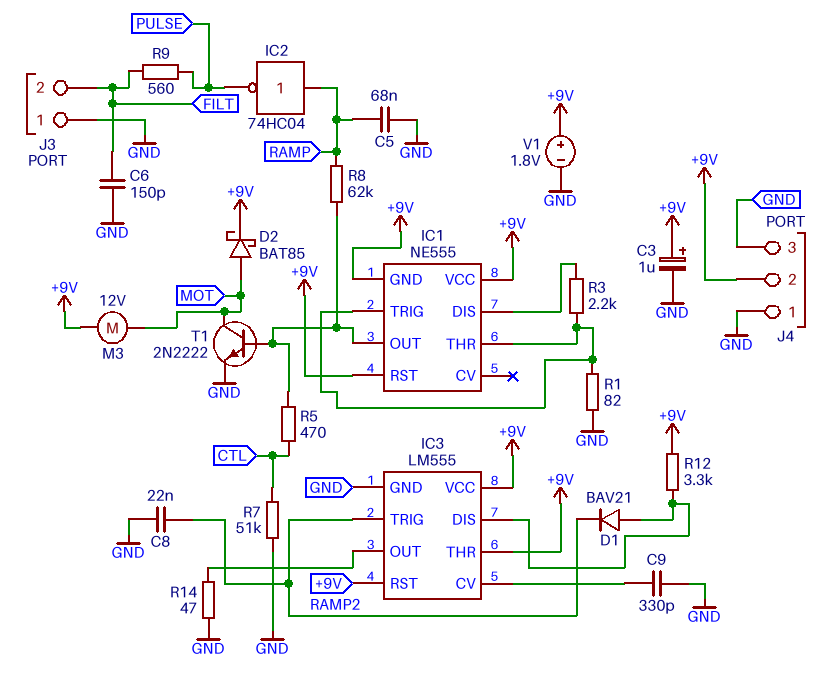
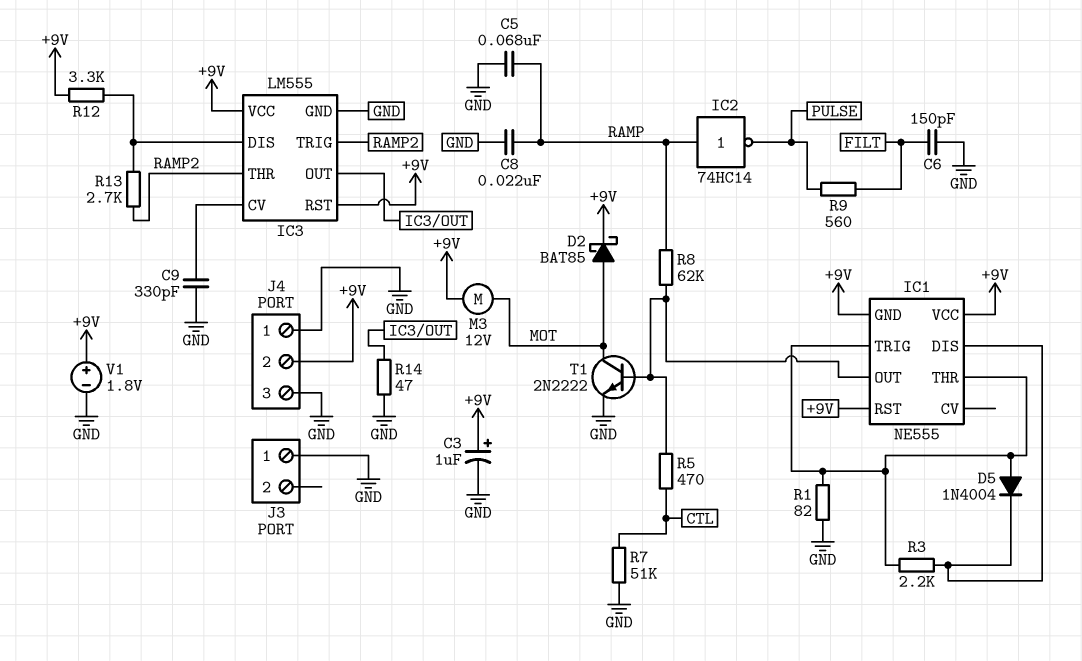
C8: 22nF (GND, RAMP2) -> 22nF (GND, RAMP)
D1: diode BAV21 (A IC3/DIS, K RAMP2) -> none
D5: none -> diode 1N4004 (A IC1/THR, K IC1/DIS)
IC2: NOT 74HC04 (in RAMP, out PULSE) -> NOT 74HC14 (in RAMP, out PULSE)
IC3 pin THR: +9V -> RAMP2
J3 pin 2: FILT -> none
R13: none -> 2.7k (IC3/DIS, RAMP2)

